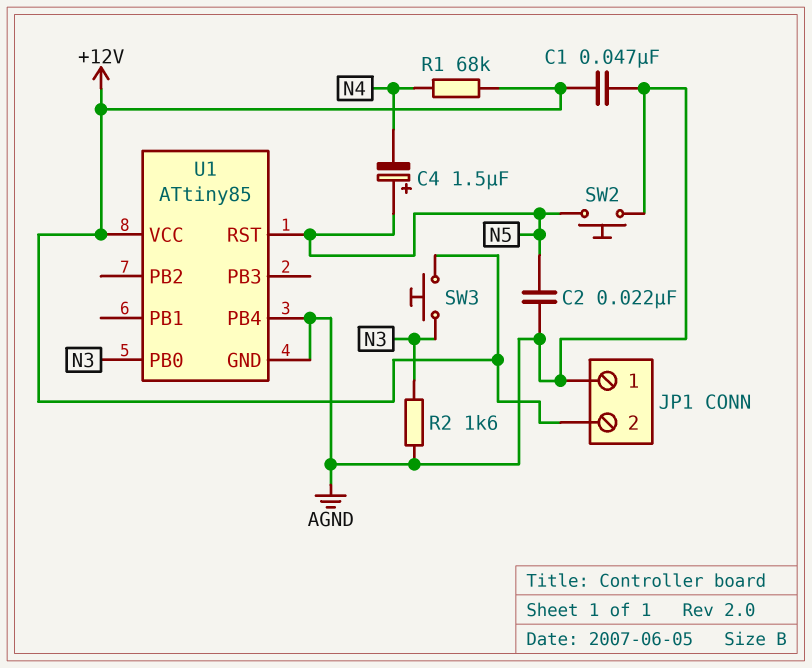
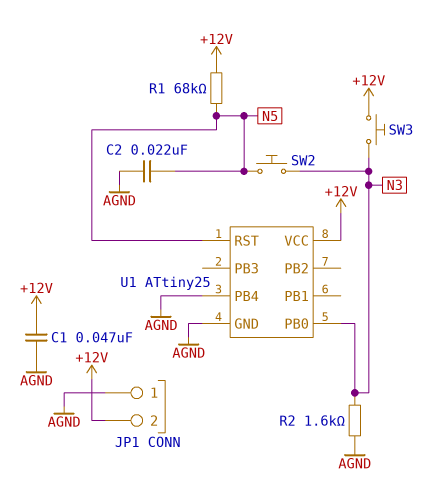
C4: 1.5uF (plus N5, minus N4) -> none
R1: 68k (+12V, N4) -> 68k (+12V, N5)
SW2: button (AGND, N5) -> button (N3, N5)
U1: ATtiny85 -> ATtiny25

